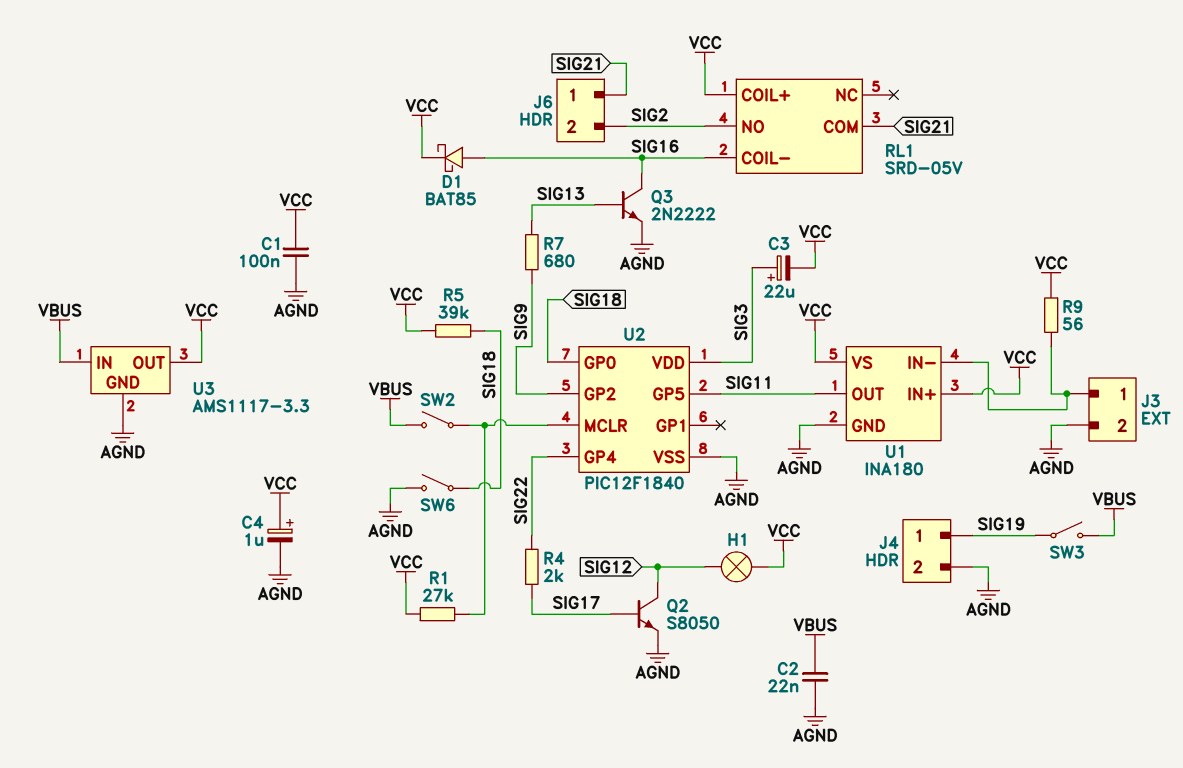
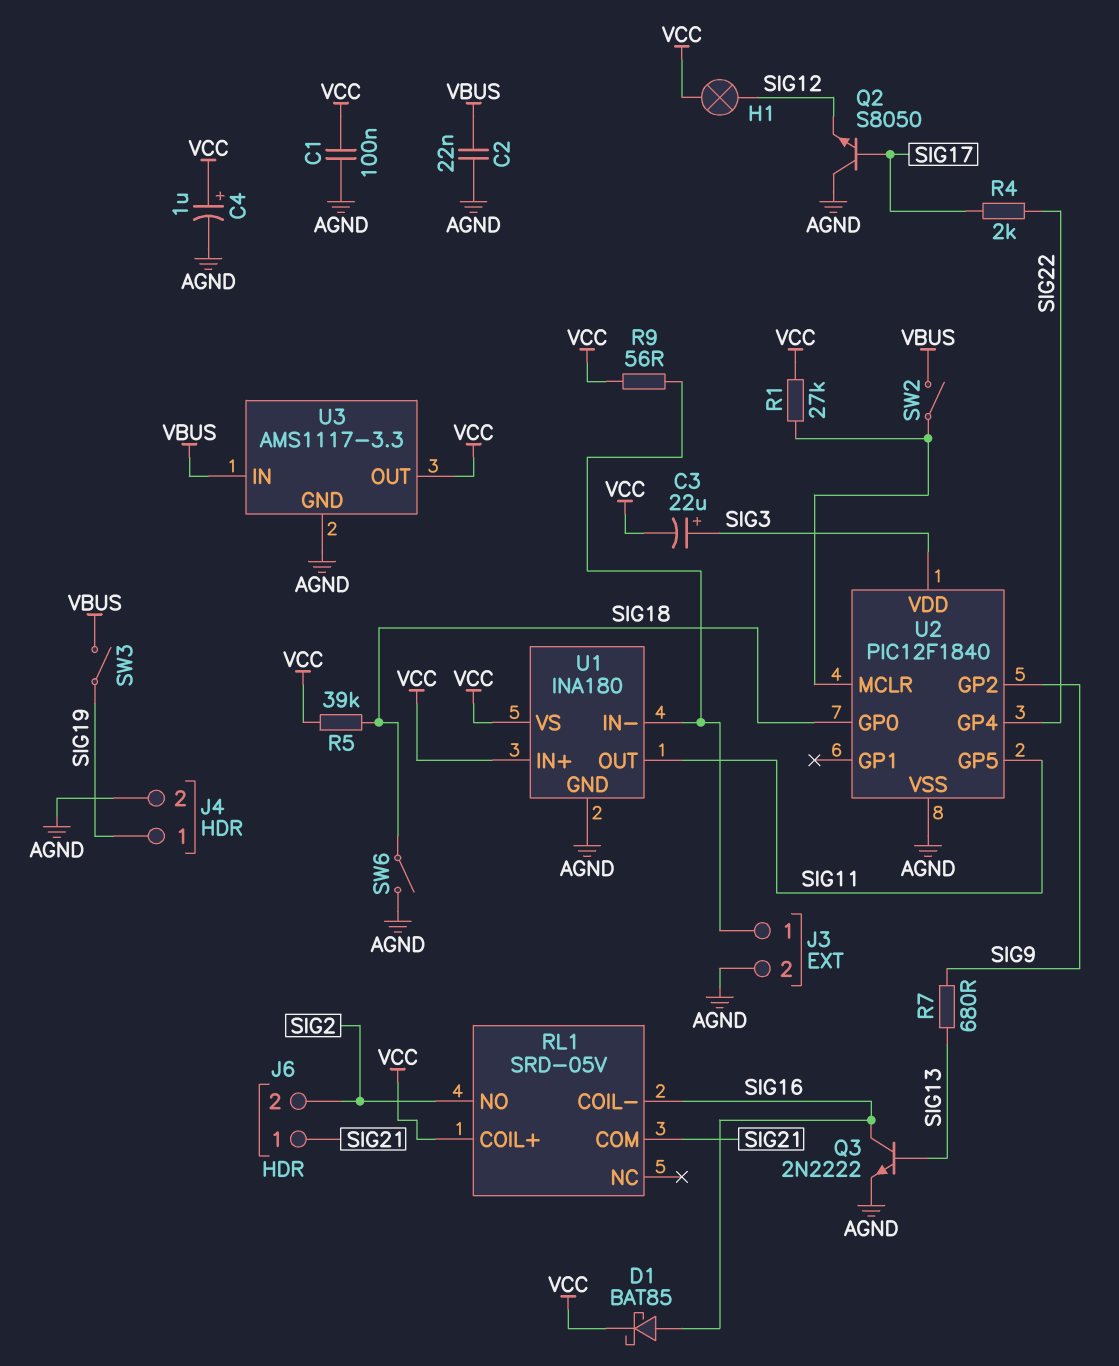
Q2: NPN S8050 (B SIG17, C SIG12, E AGND) -> NPN S8050 (B SIG17, C AGND, E SIG12)

